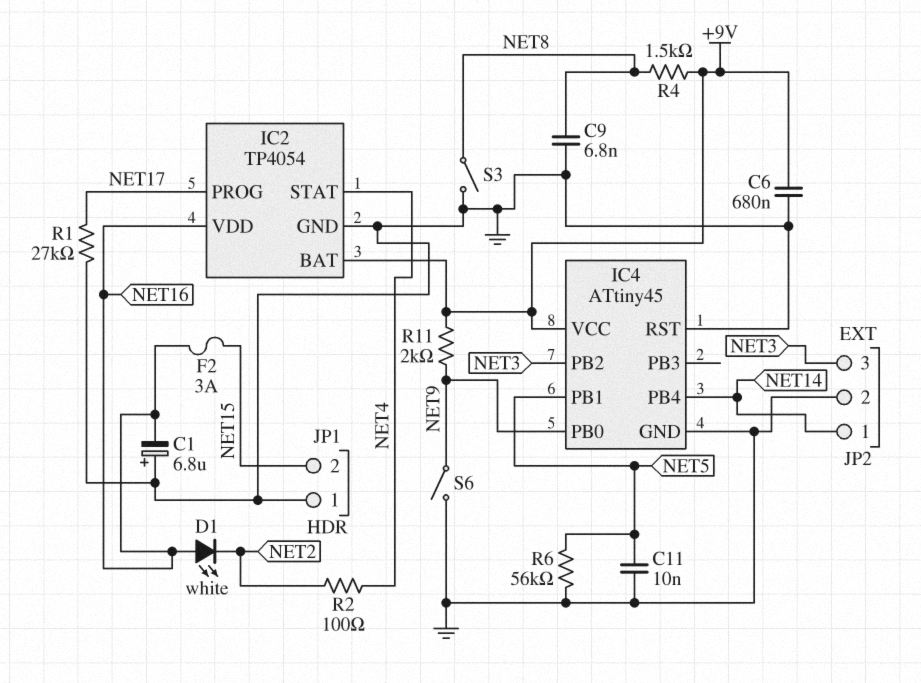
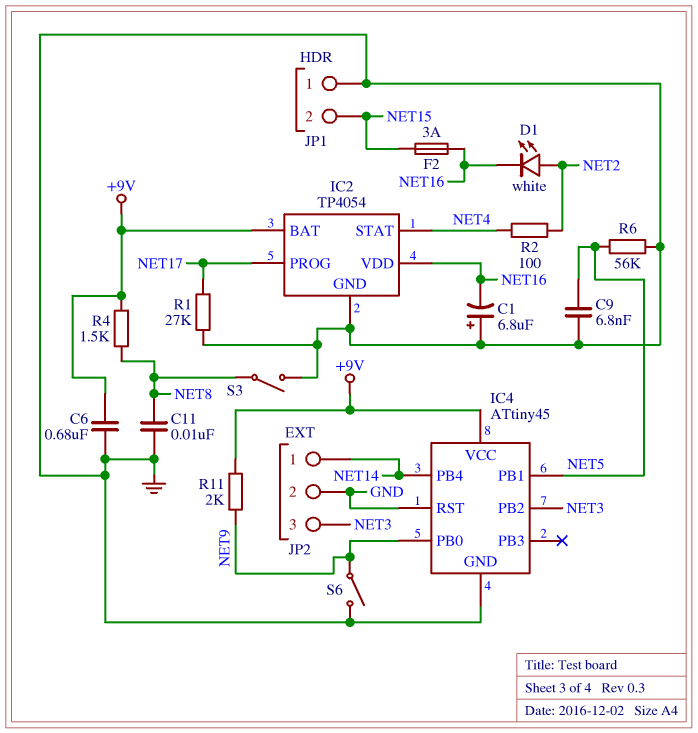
C9: 6.8nF (GND, NET8) -> 6.8nF (GND, NET5)
C11: 10nF (GND, NET5) -> 10nF (GND, NET8)
D1: LED white (A NET16, K NET2) -> LED white (A NET2, K NET16)

